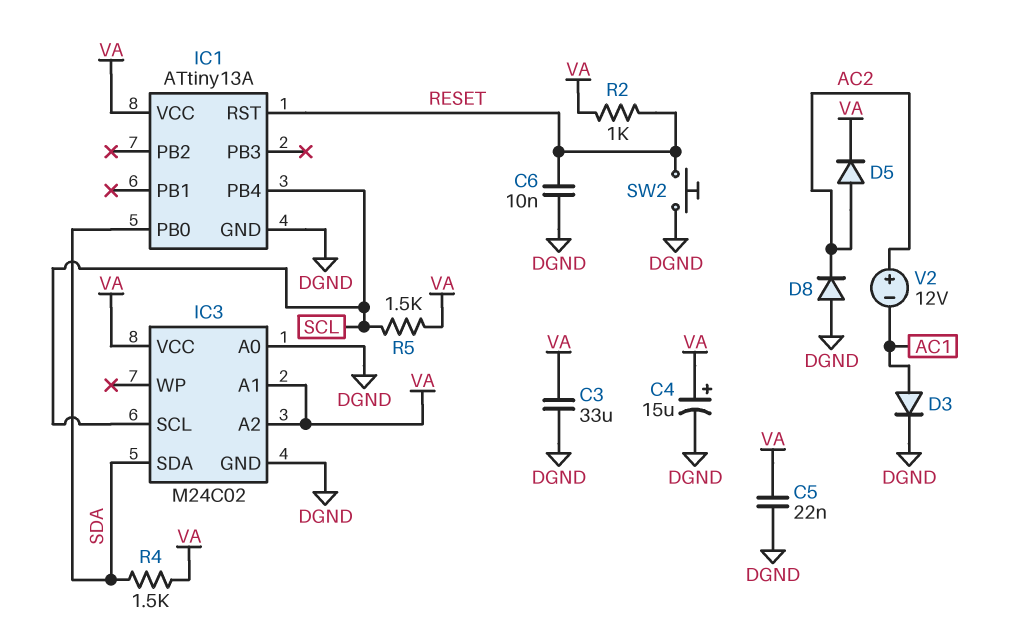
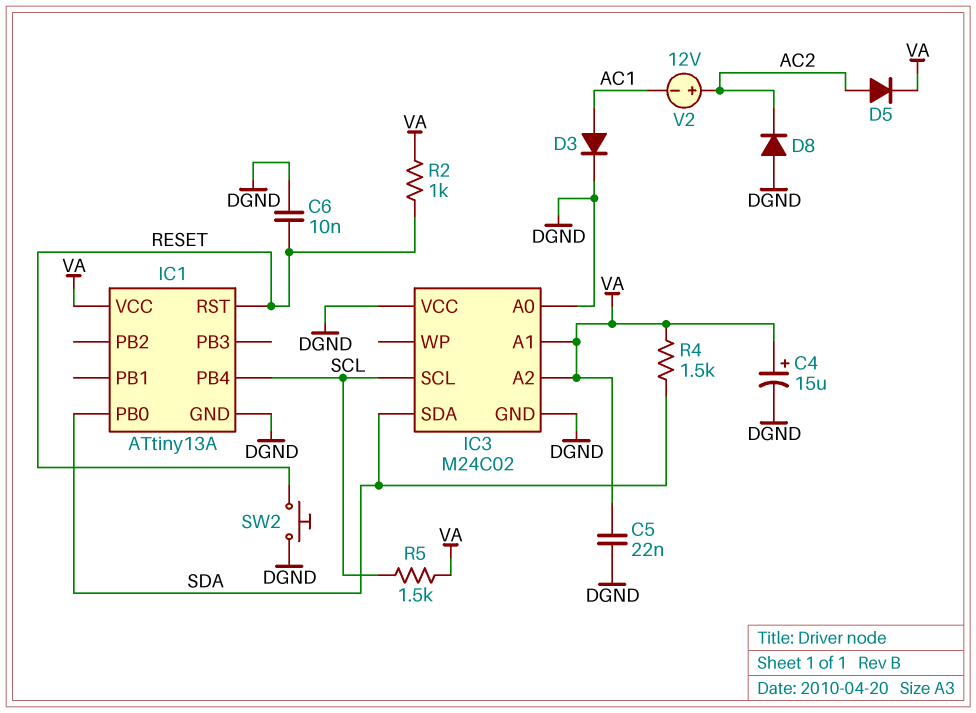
C3: 33uF (DGND, VA) -> none
IC3 pin VCC: VA -> DGND

